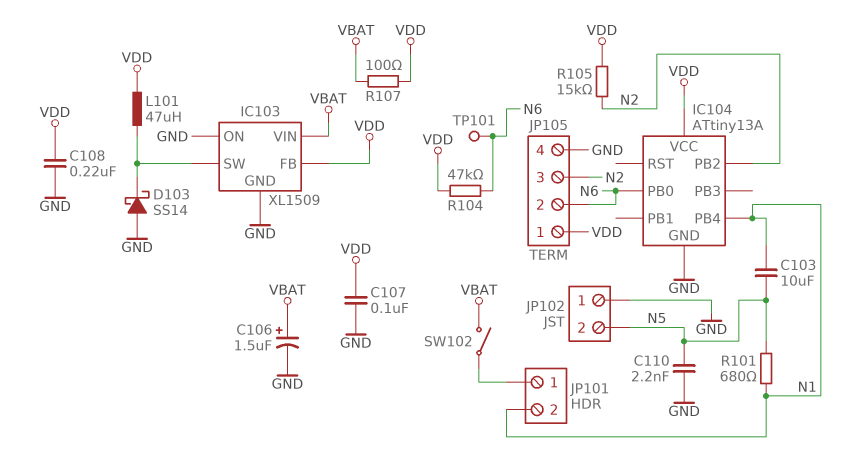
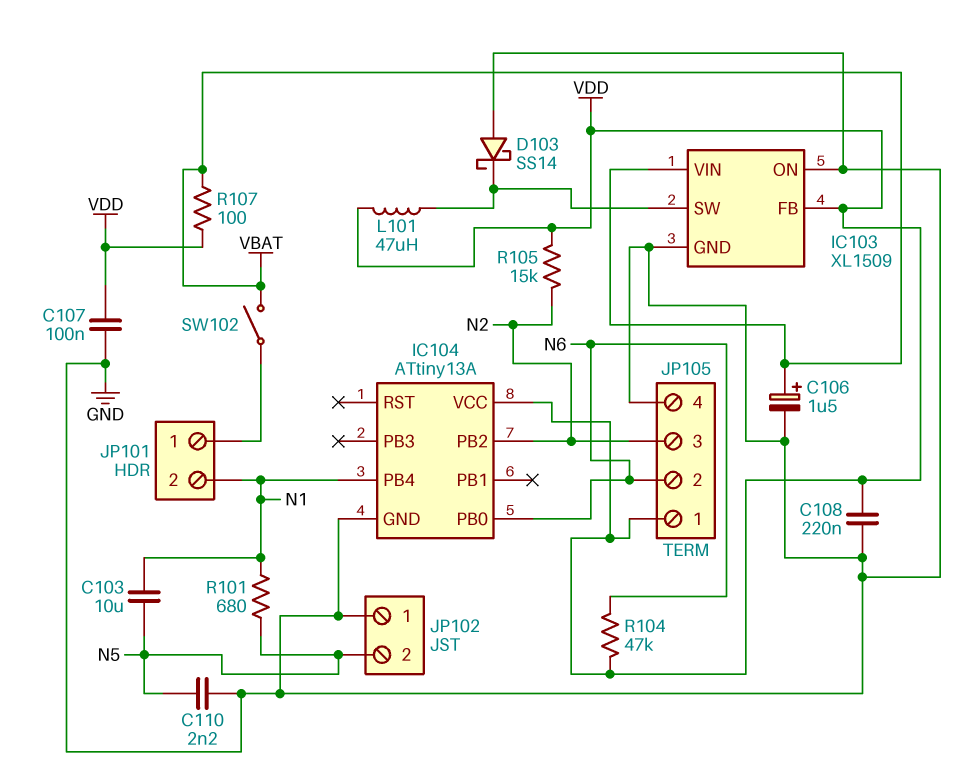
TP101: test point (N6) -> none

